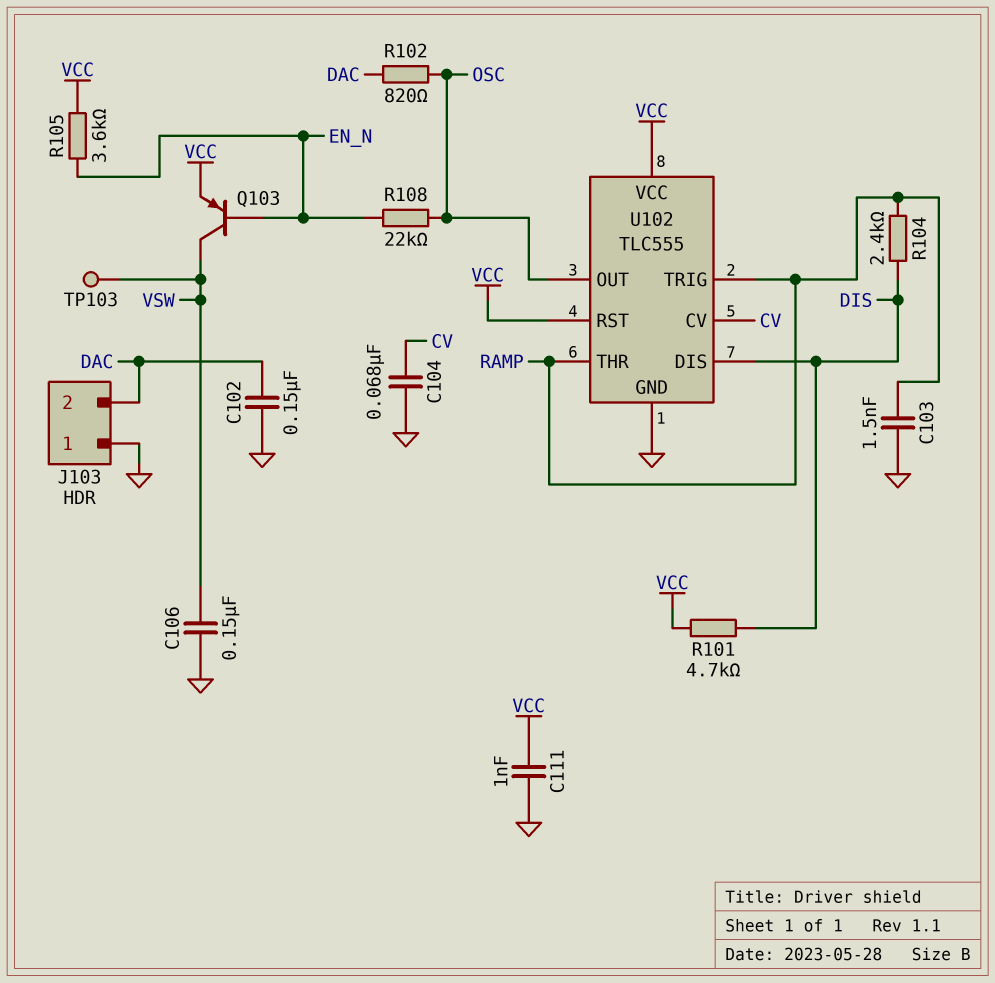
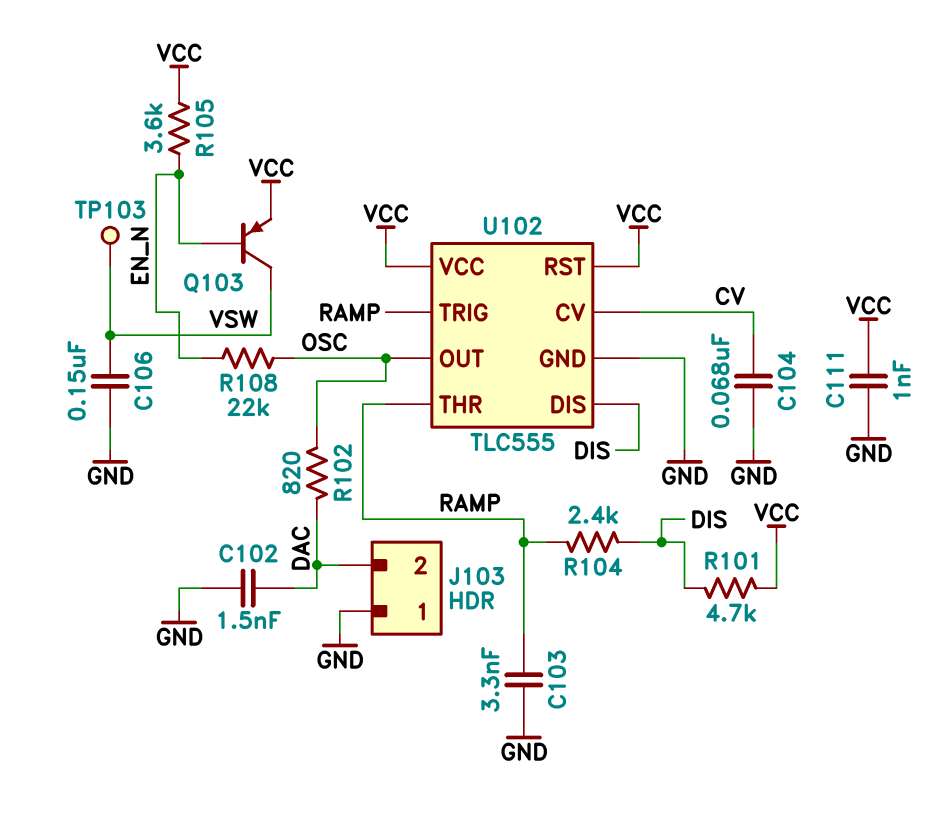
C102: 150nF (DAC, GND) -> 1.5nF (DAC, GND)
C103: 1.5nF (GND, RAMP) -> 3.3nF (GND, RAMP)

